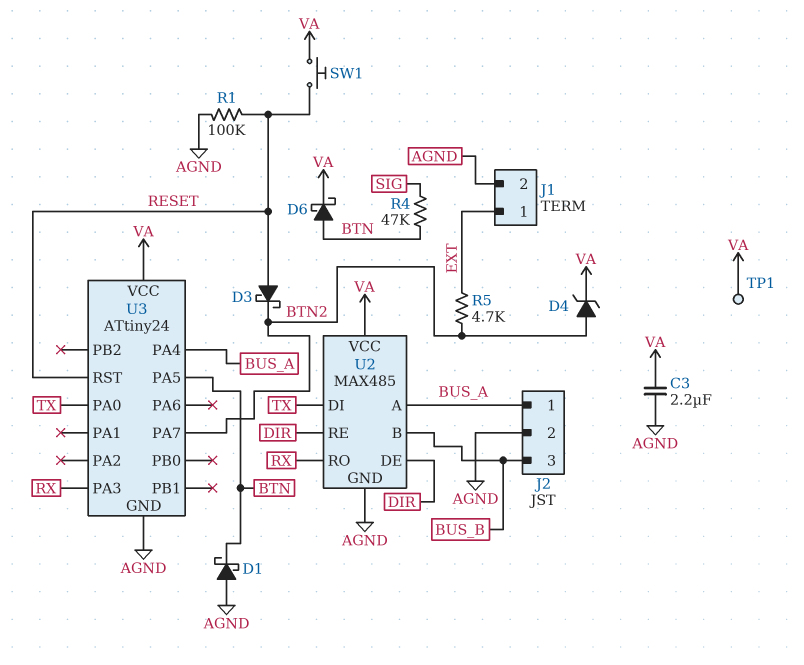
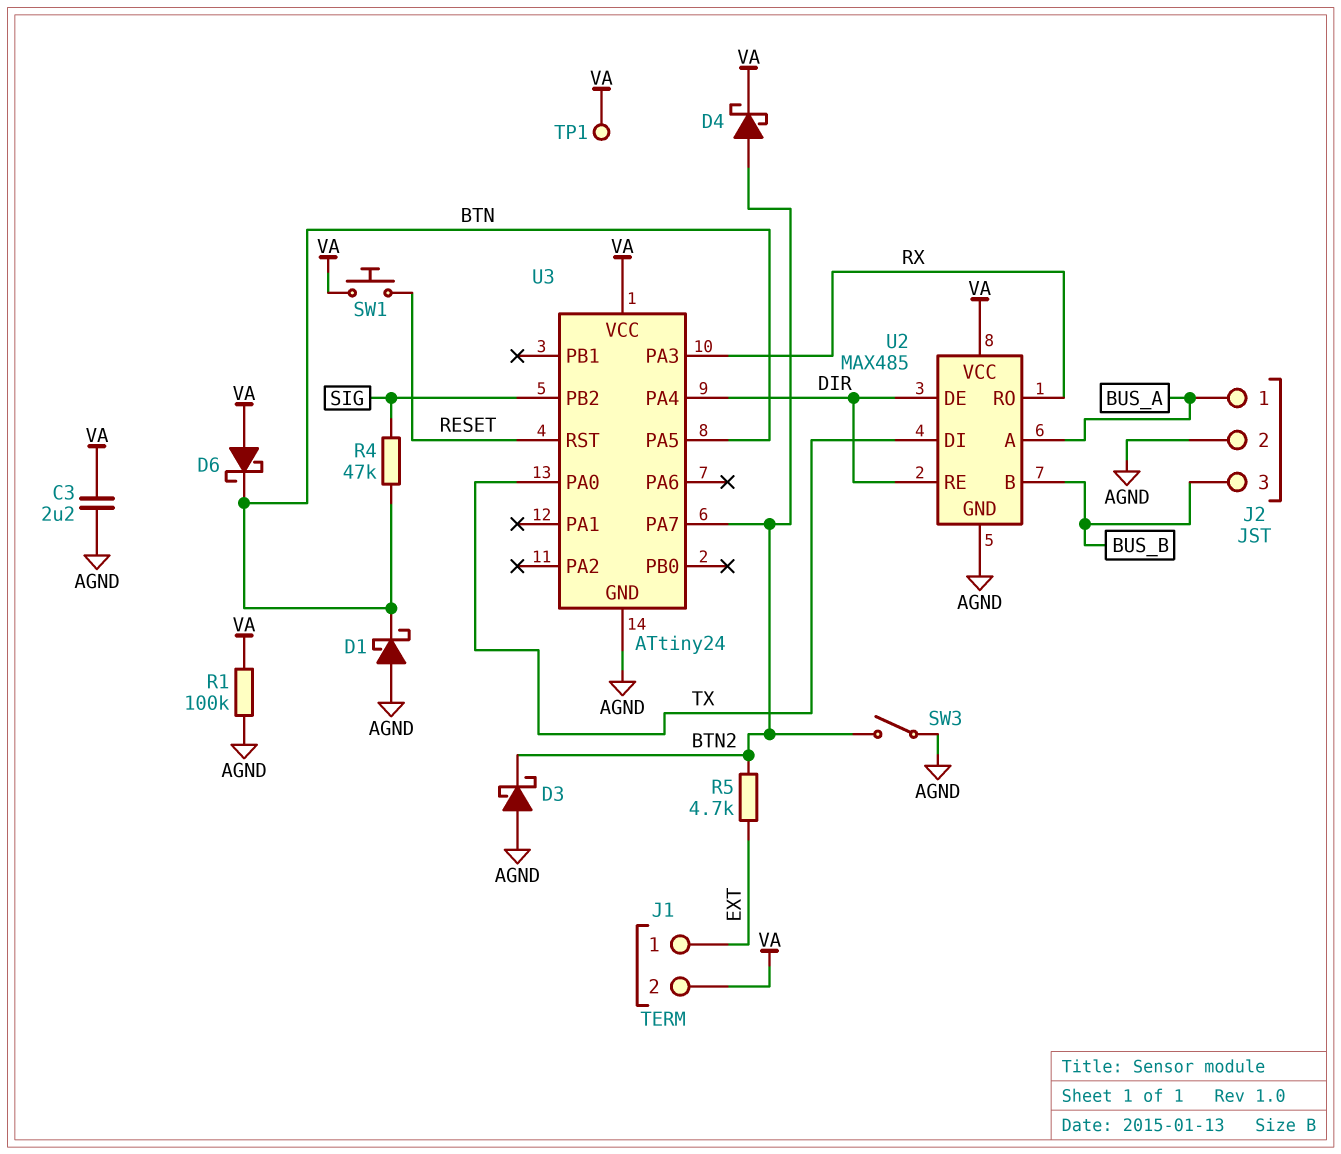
D3: schottky (A RESET, K BTN2) -> schottky (A AGND, K BTN2)
D4: zener (A BTN2, K VA) -> schottky (A BTN2, K VA)
D6: schottky (A BTN, K VA) -> schottky (A VA, K BTN)
J1 pin 2: AGND -> VA
R1: 100k (AGND, RESET) -> 100k (AGND, VA)
SW3: none -> switch (AGND, BTN2)
U3 pin PA4: BUS_A -> DIR
U3 pin PB2: none -> SIG

